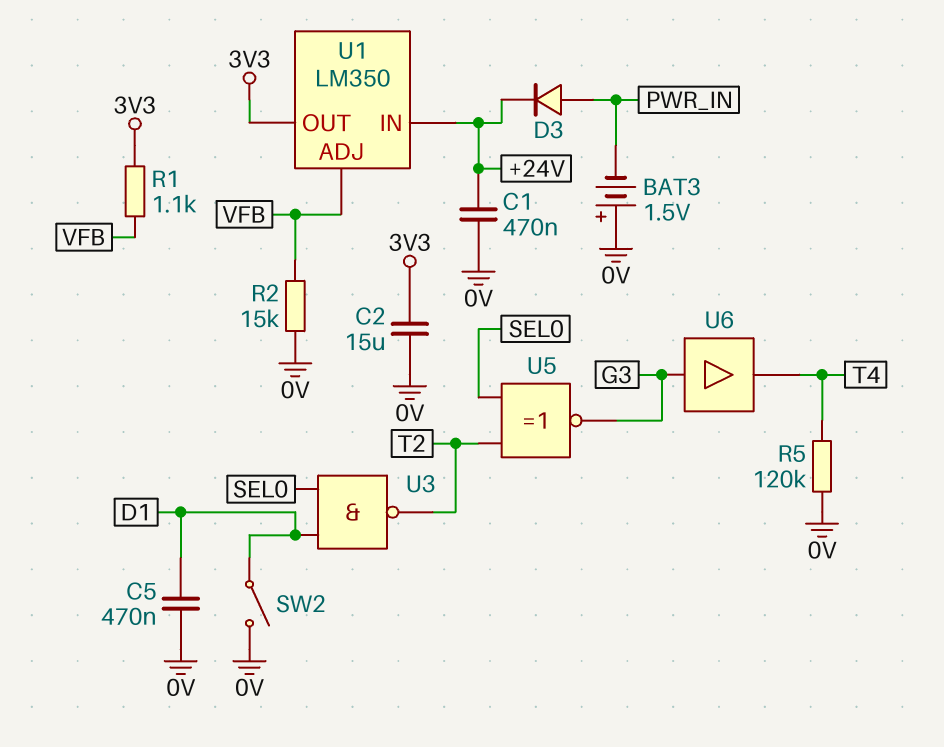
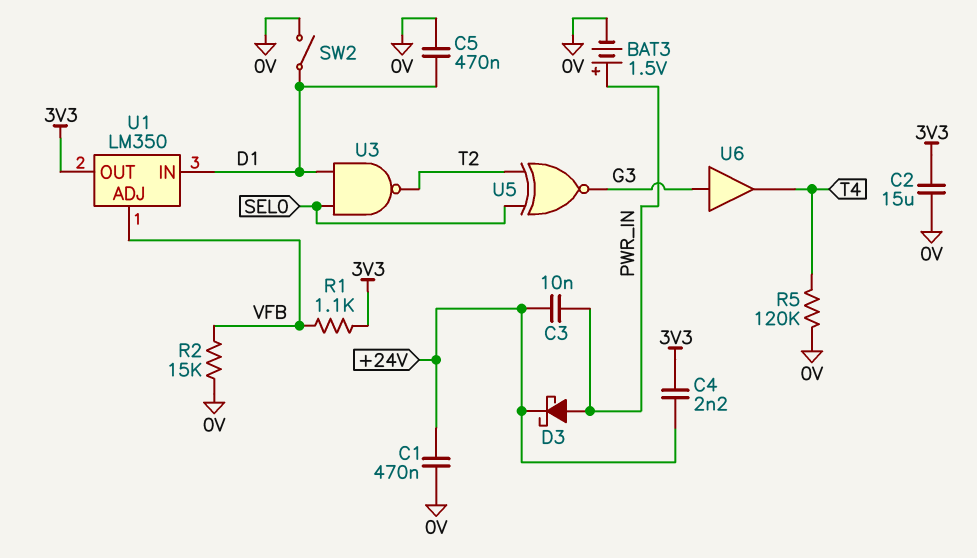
BAT3: 1.5V (plus 0V, minus PWR_IN) -> 1.5V (plus PWR_IN, minus 0V)
C3: none -> 10nF (+24V, PWR_IN)
C4: none -> 2.2nF (+24V, 3V3)
D3: diode (A PWR_IN, K +24V) -> schottky (A PWR_IN, K +24V)
U1 pin IN: +24V -> D1

